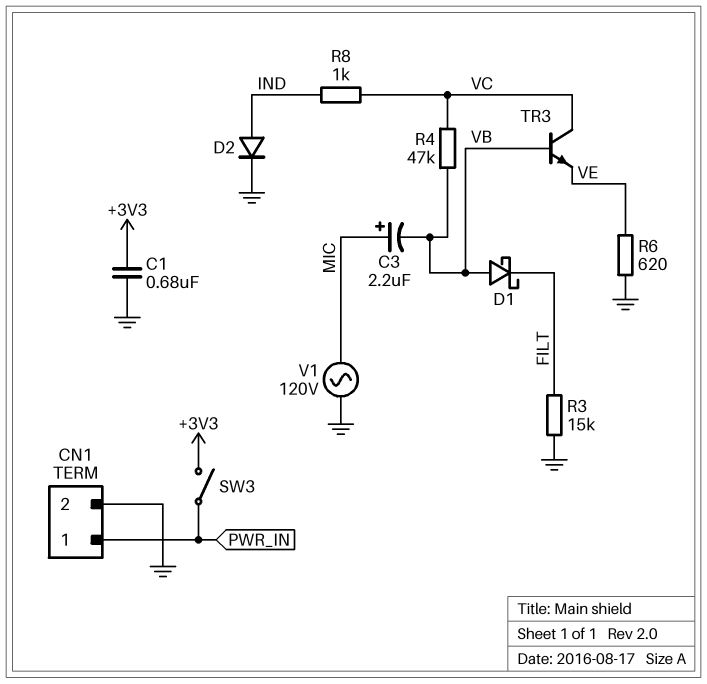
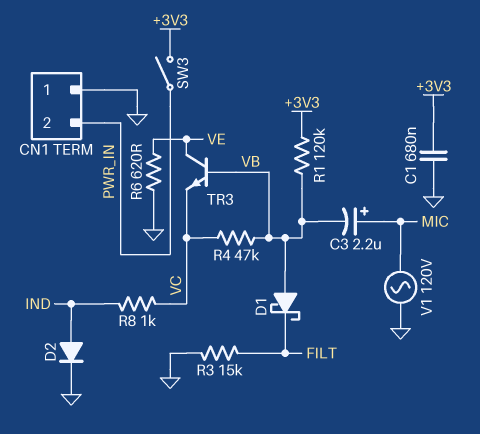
CN1 pin 1: PWR_IN -> GND
CN1 pin 2: GND -> PWR_IN
R1: none -> 120k (+3V3, VB)
TR3: NPN (B VB, C VC, E VE) -> NPN (B VB, C VE, E VC)

